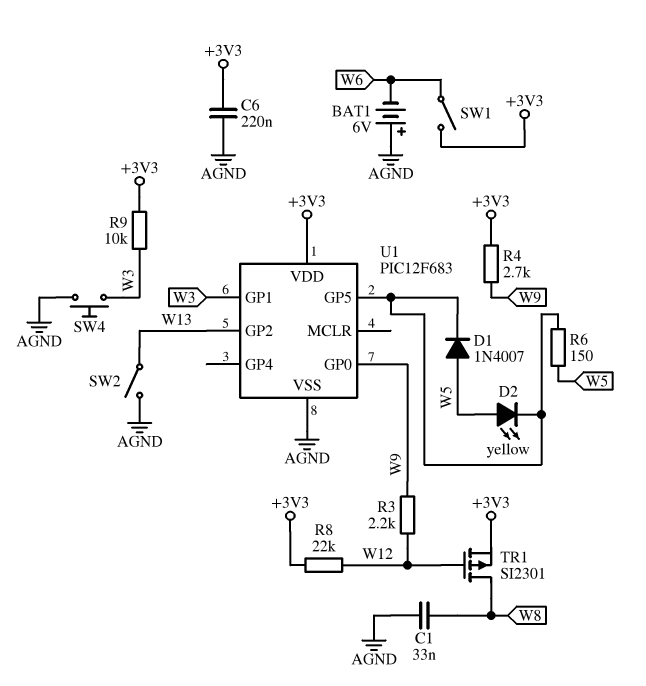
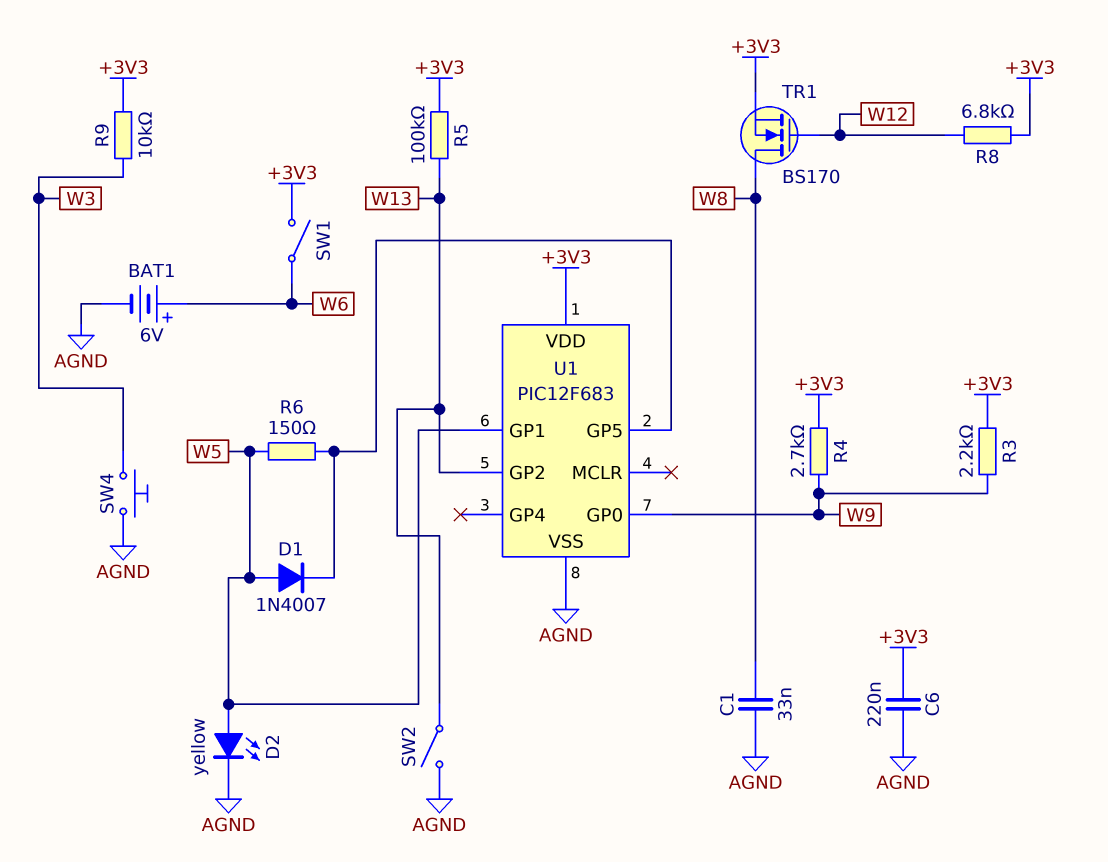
BAT1: 6V (plus AGND, minus W6) -> 6V (plus W6, minus AGND)
D2: LED yellow (A W5, K U1/GP5) -> LED yellow (A W5, K AGND)
R3: 2.2k (W9, W12) -> 2.2k (+3V3, W9)
R5: none -> 100k (+3V3, W13)
R8: 22k (+3V3, W12) -> 6.8k (+3V3, W12)
TR1: PMOS SI2301 (G W12, D W8, S +3V3) -> NMOS BS170 (G W12, D W8, S +3V3)
U1 pin GP1: W3 -> W5

